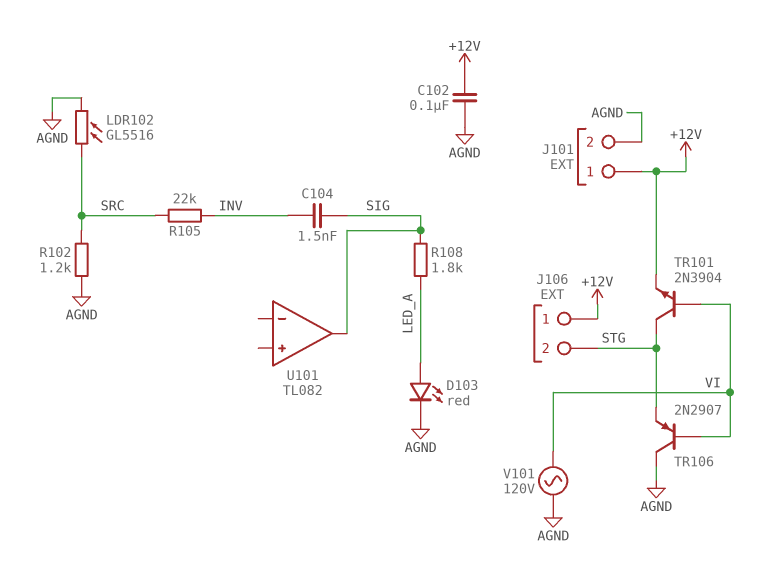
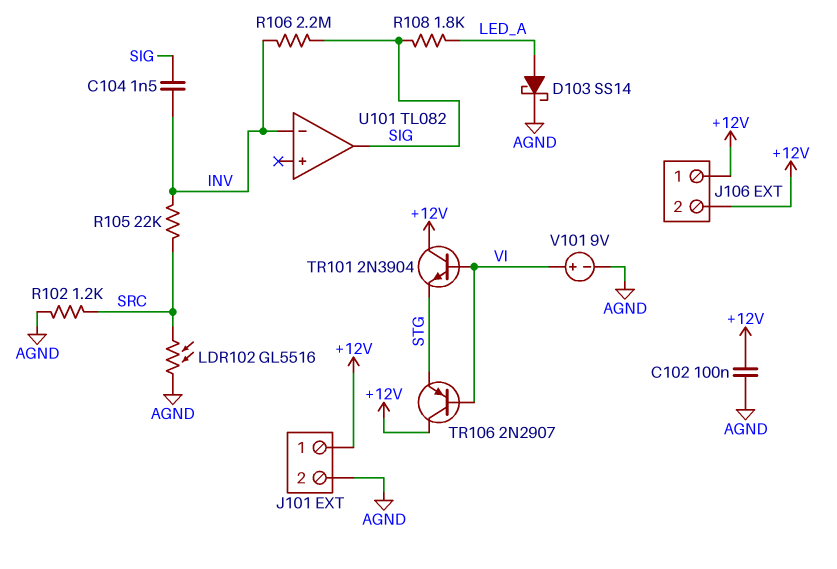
D103: LED red (A LED_A, K AGND) -> schottky SS14 (A LED_A, K AGND)
J106 pin 2: STG -> +12V
R106: none -> 2.2M (INV, SIG)
TR101: NPN 2N3904 (B VI, C STG, E +12V) -> NPN 2N3904 (B VI, C +12V, E STG)
TR106: PNP 2N2907 (B VI, C AGND, E STG) -> PNP 2N2907 (B VI, C +12V, E STG)
U101 pin in-: none -> INV
V101: AC 120V (AGND, VI) -> 9V (plus VI, minus AGND)

